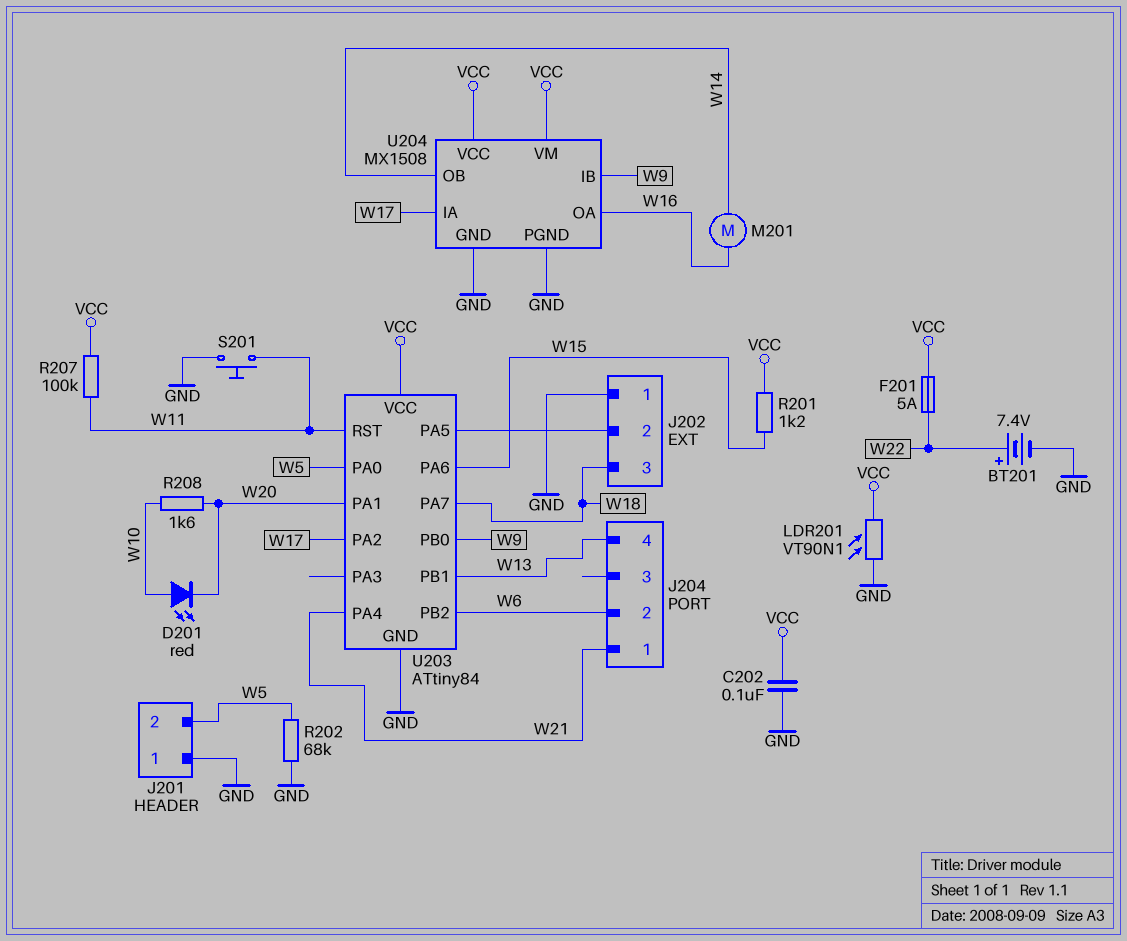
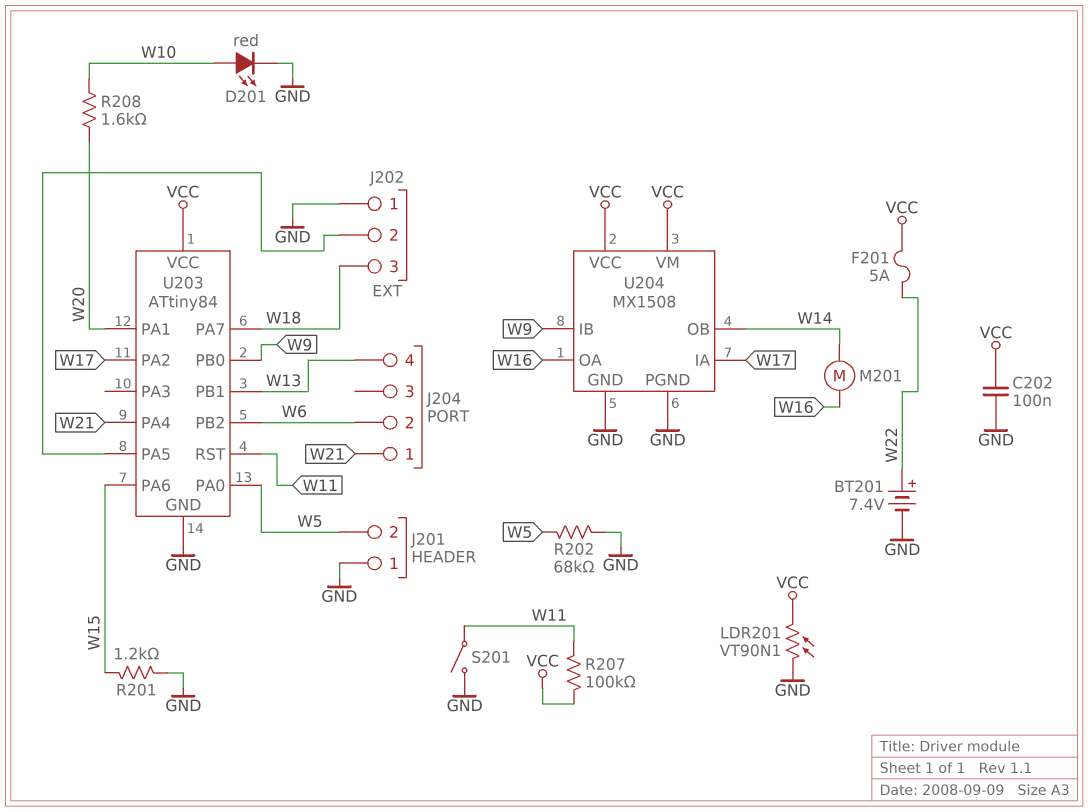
D201: LED red (A W10, K W20) -> LED red (A W10, K GND)
R201: 1.2k (VCC, W15) -> 1.2k (GND, W15)
S201: button (GND, W11) -> switch (GND, W11)

